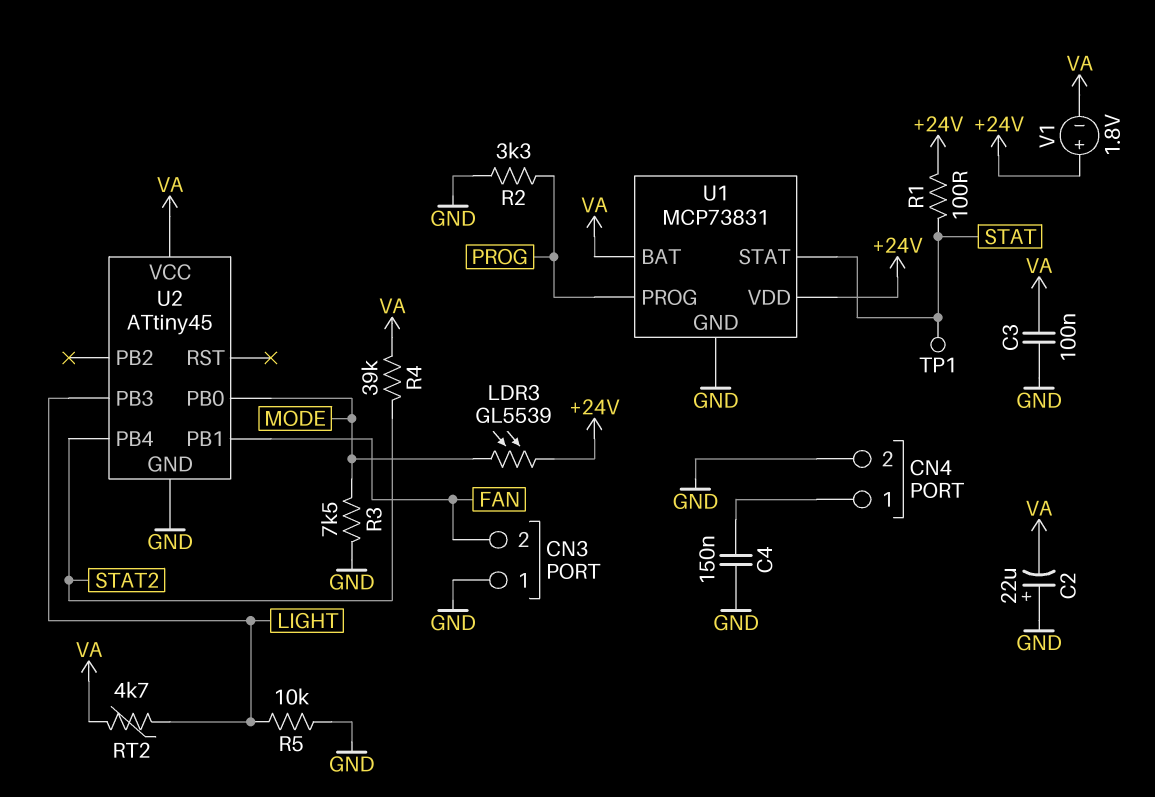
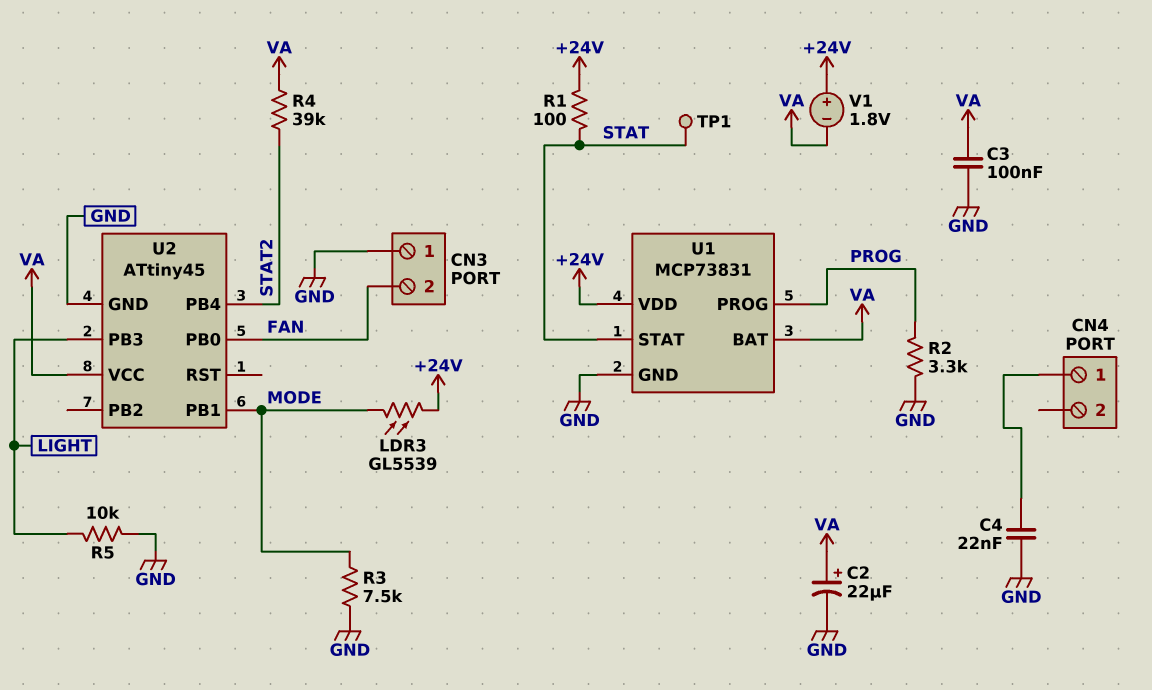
C2: 22uF (plus GND, minus VA) -> 22uF (plus VA, minus GND)
C4: 150nF (CN4/1, GND) -> 22nF (CN4/1, GND)
CN4 pin 2: GND -> none
RT2: 4.7k (LIGHT, VA) -> none
U2 pin PB0: MODE -> FAN
U2 pin PB1: FAN -> MODE

